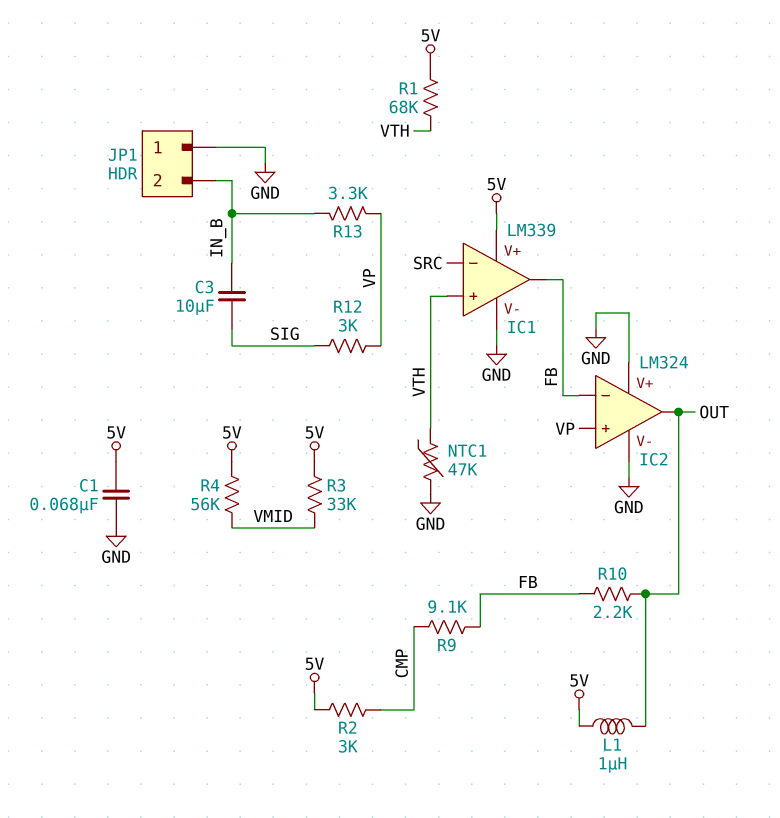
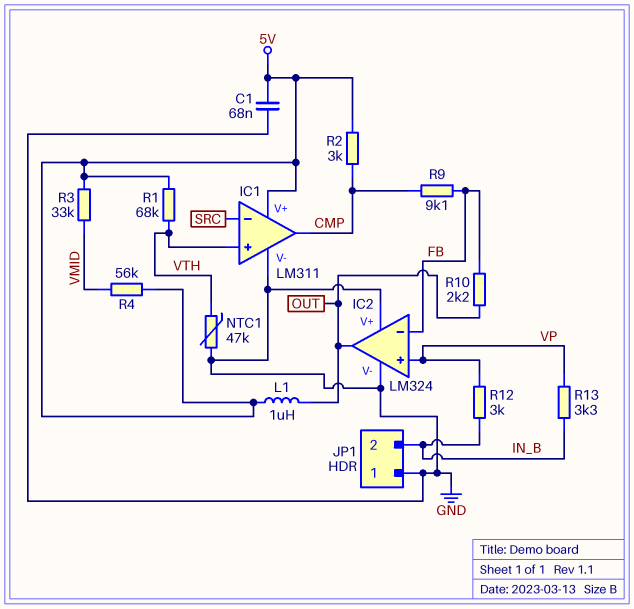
C3: 10uF (IN_B, SIG) -> none
IC1: LM339 -> LM311
IC1 pin out: FB -> CMP
R12: 3k (SIG, VP) -> 3k (IN_B, VP)

